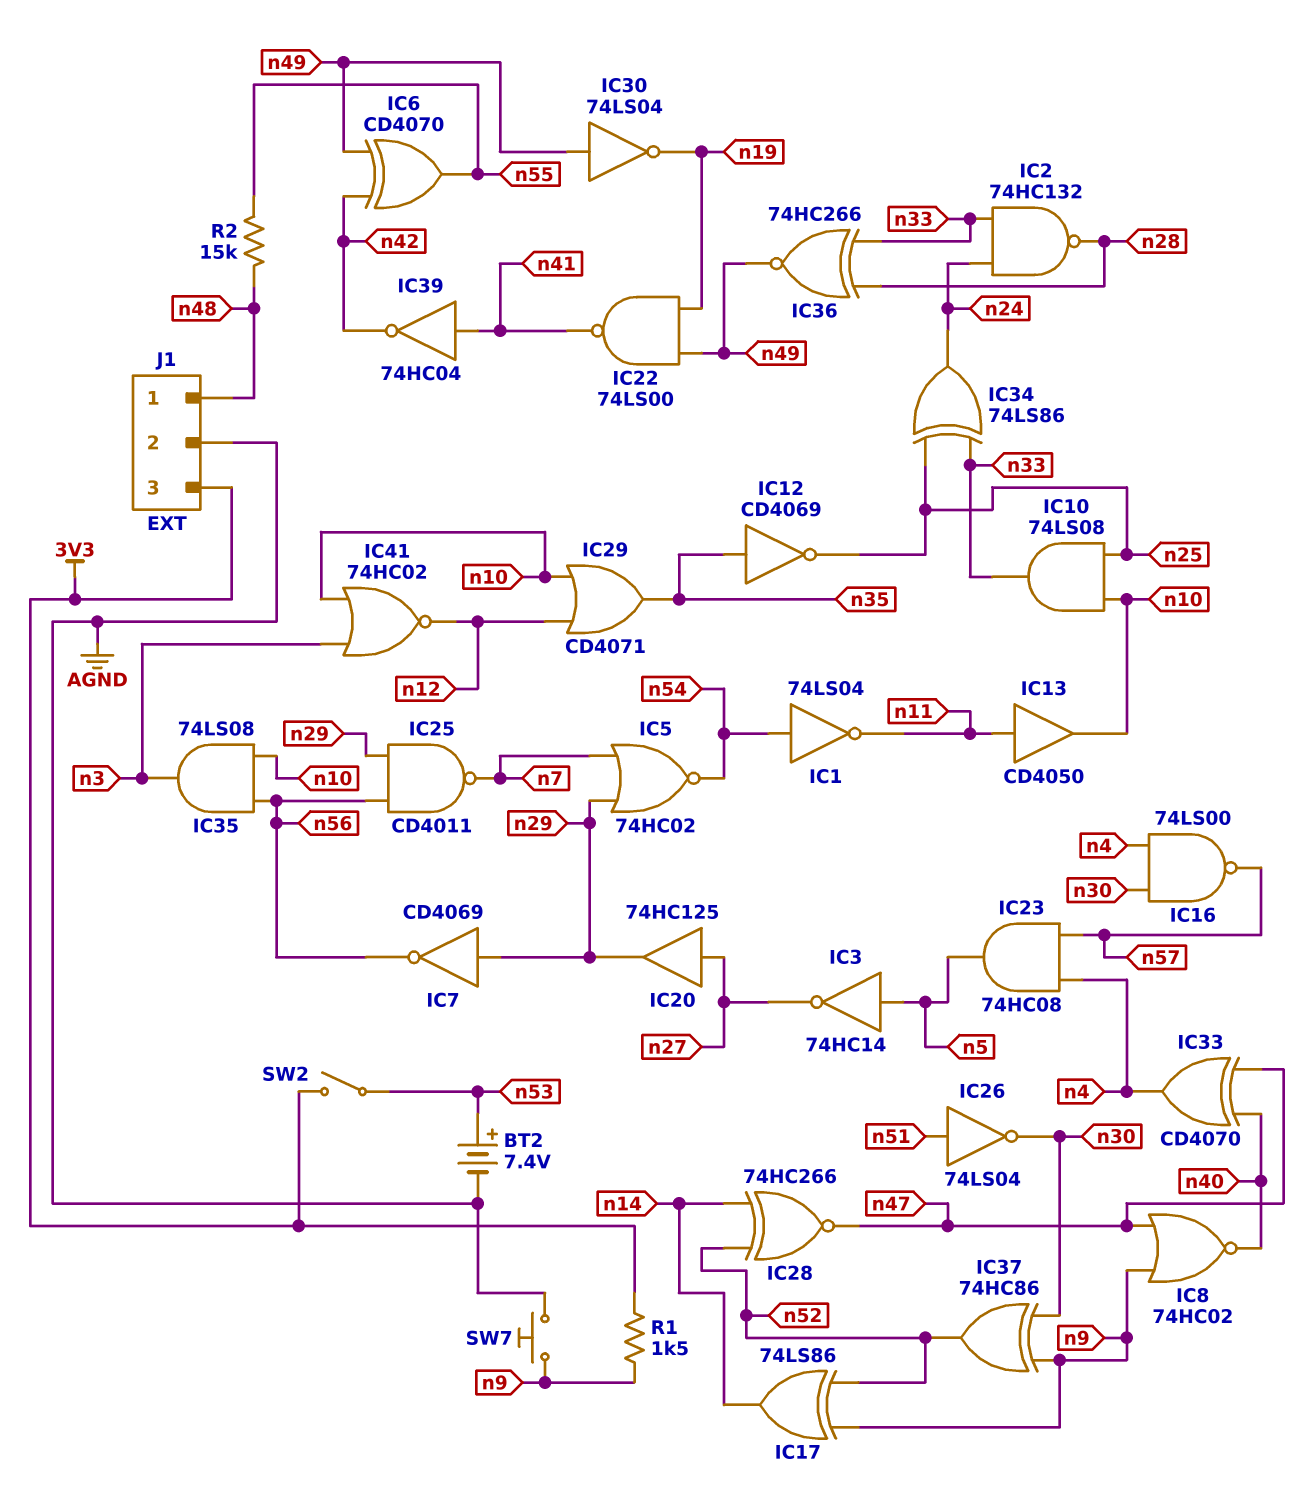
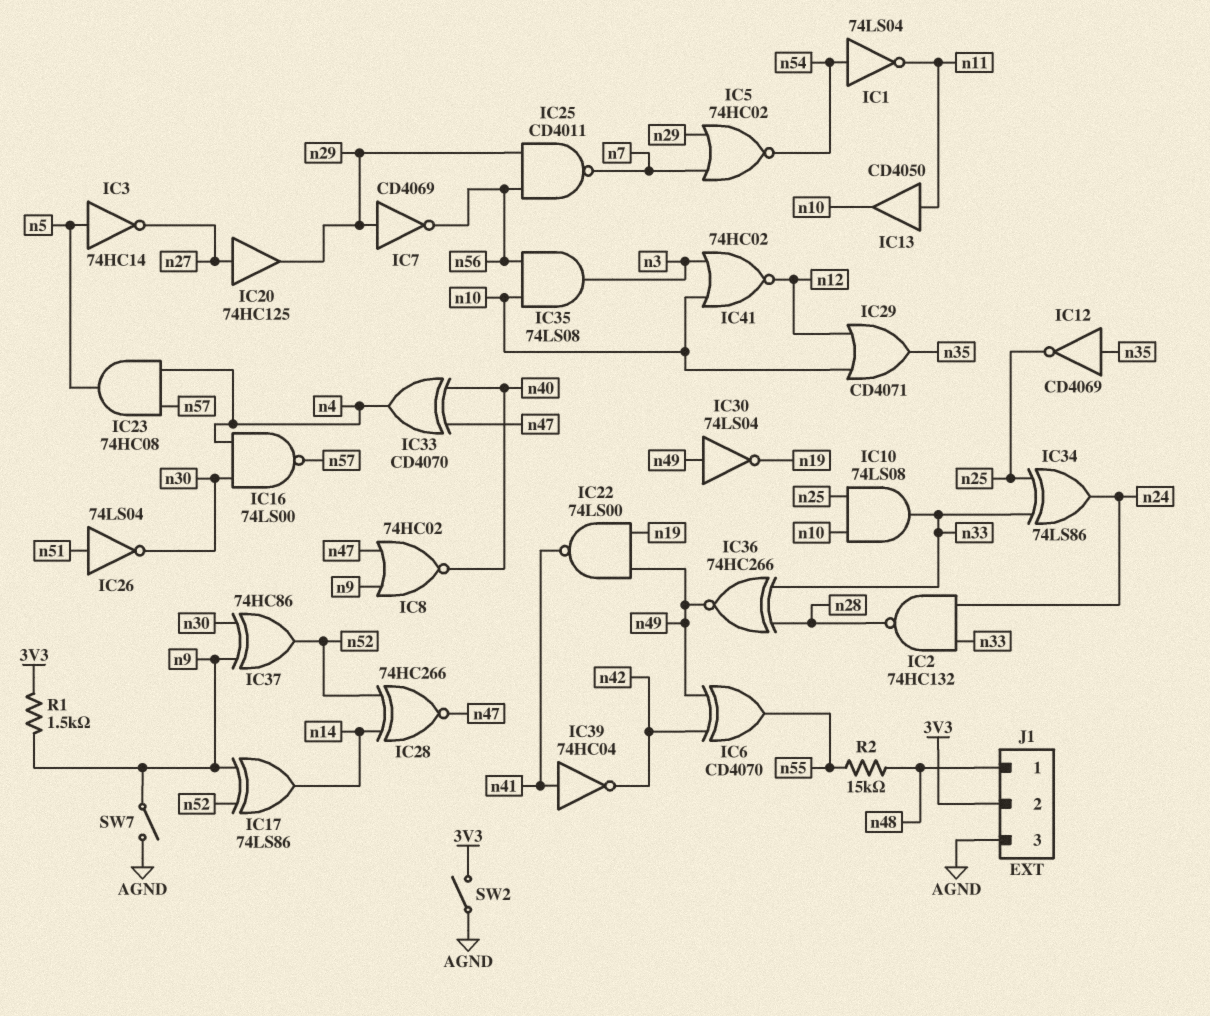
BT2: 7.4V (plus n53, minus AGND) -> none
J1 pin 2: AGND -> 3V3
J1 pin 3: 3V3 -> AGND
SW2: switch (3V3, n53) -> switch (3V3, AGND)
SW7: button (AGND, n9) -> switch (AGND, n9)

